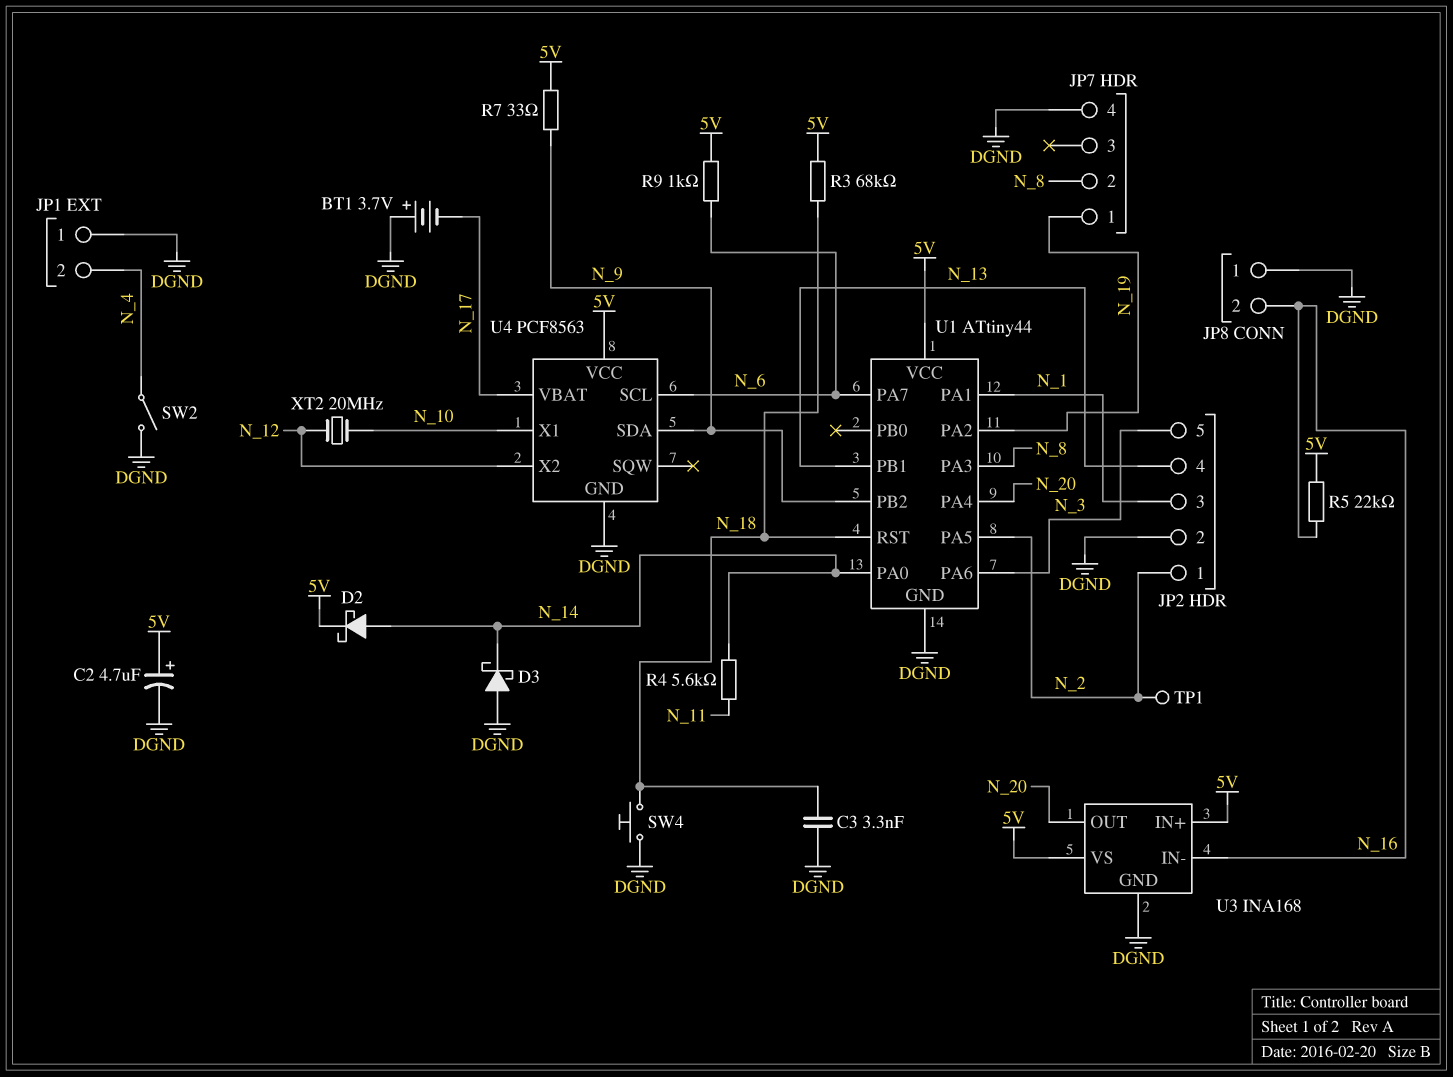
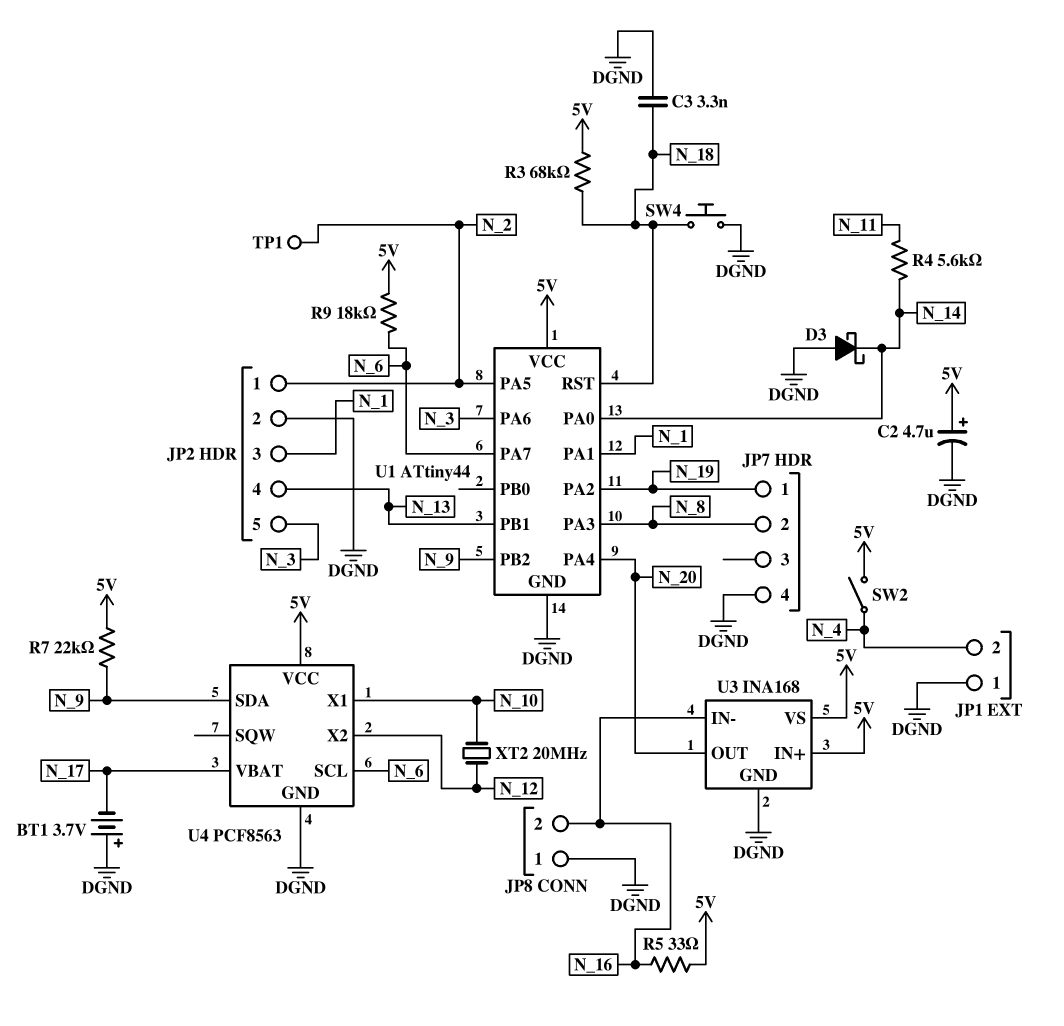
D2: schottky (A N_14, K 5V) -> none
R5: 22k (5V, N_16) -> 33 (5V, N_16)
R7: 33 (5V, N_9) -> 22k (5V, N_9)
R9: 1k (5V, N_6) -> 18k (5V, N_6)
SW2: switch (DGND, N_4) -> switch (5V, N_4)

